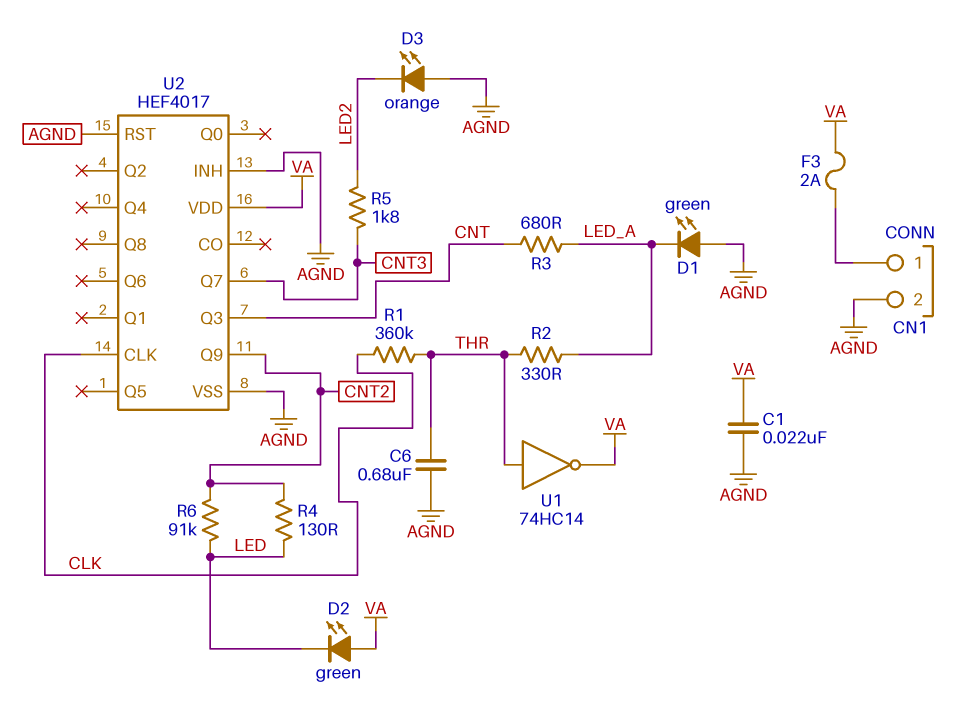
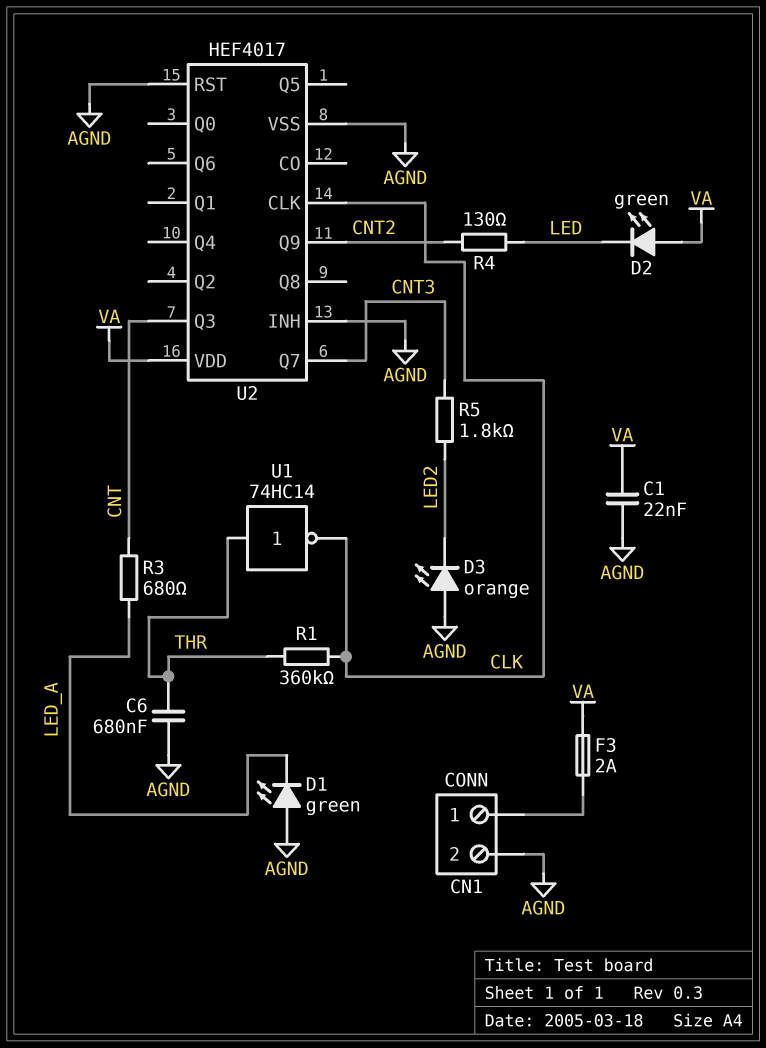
R2: 330 (LED_A, THR) -> none
R6: 91k (CNT2, LED) -> none
U1: NOT 74HC14 (in THR, out VA) -> NOT 74HC14 (in THR, out CLK)

